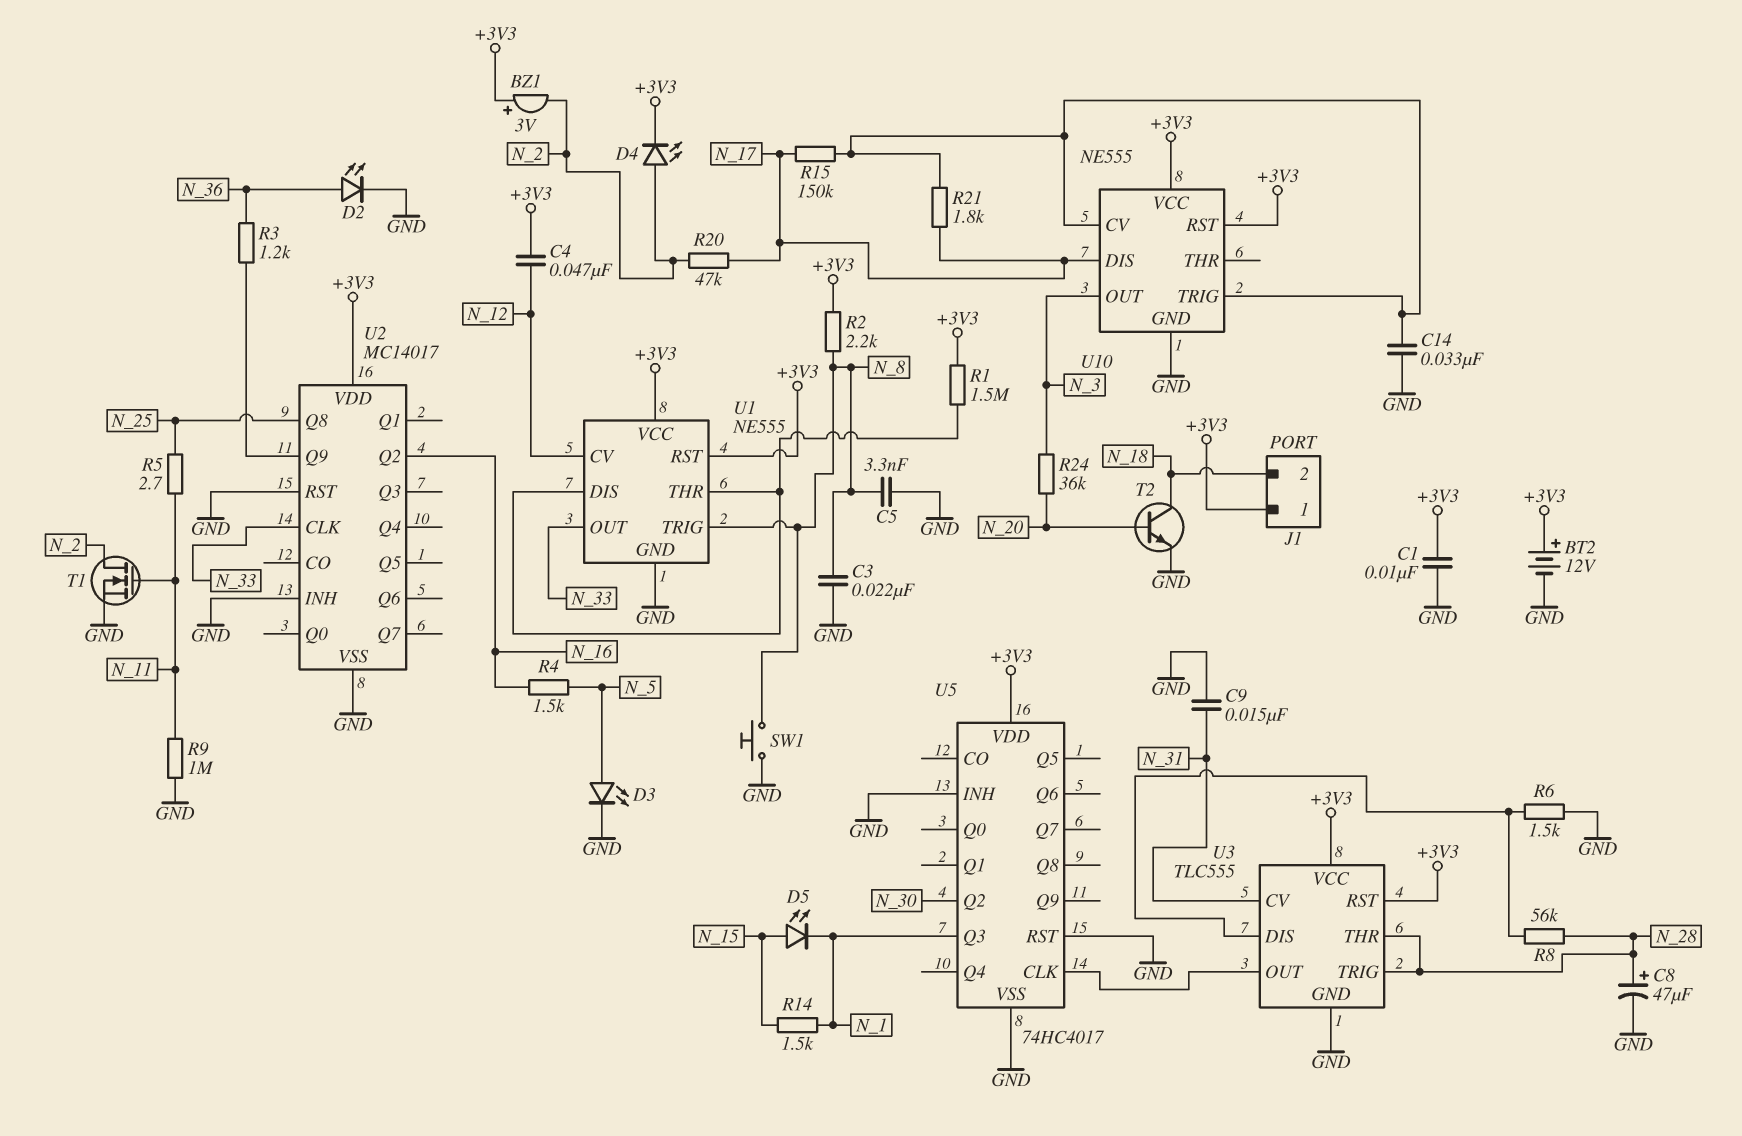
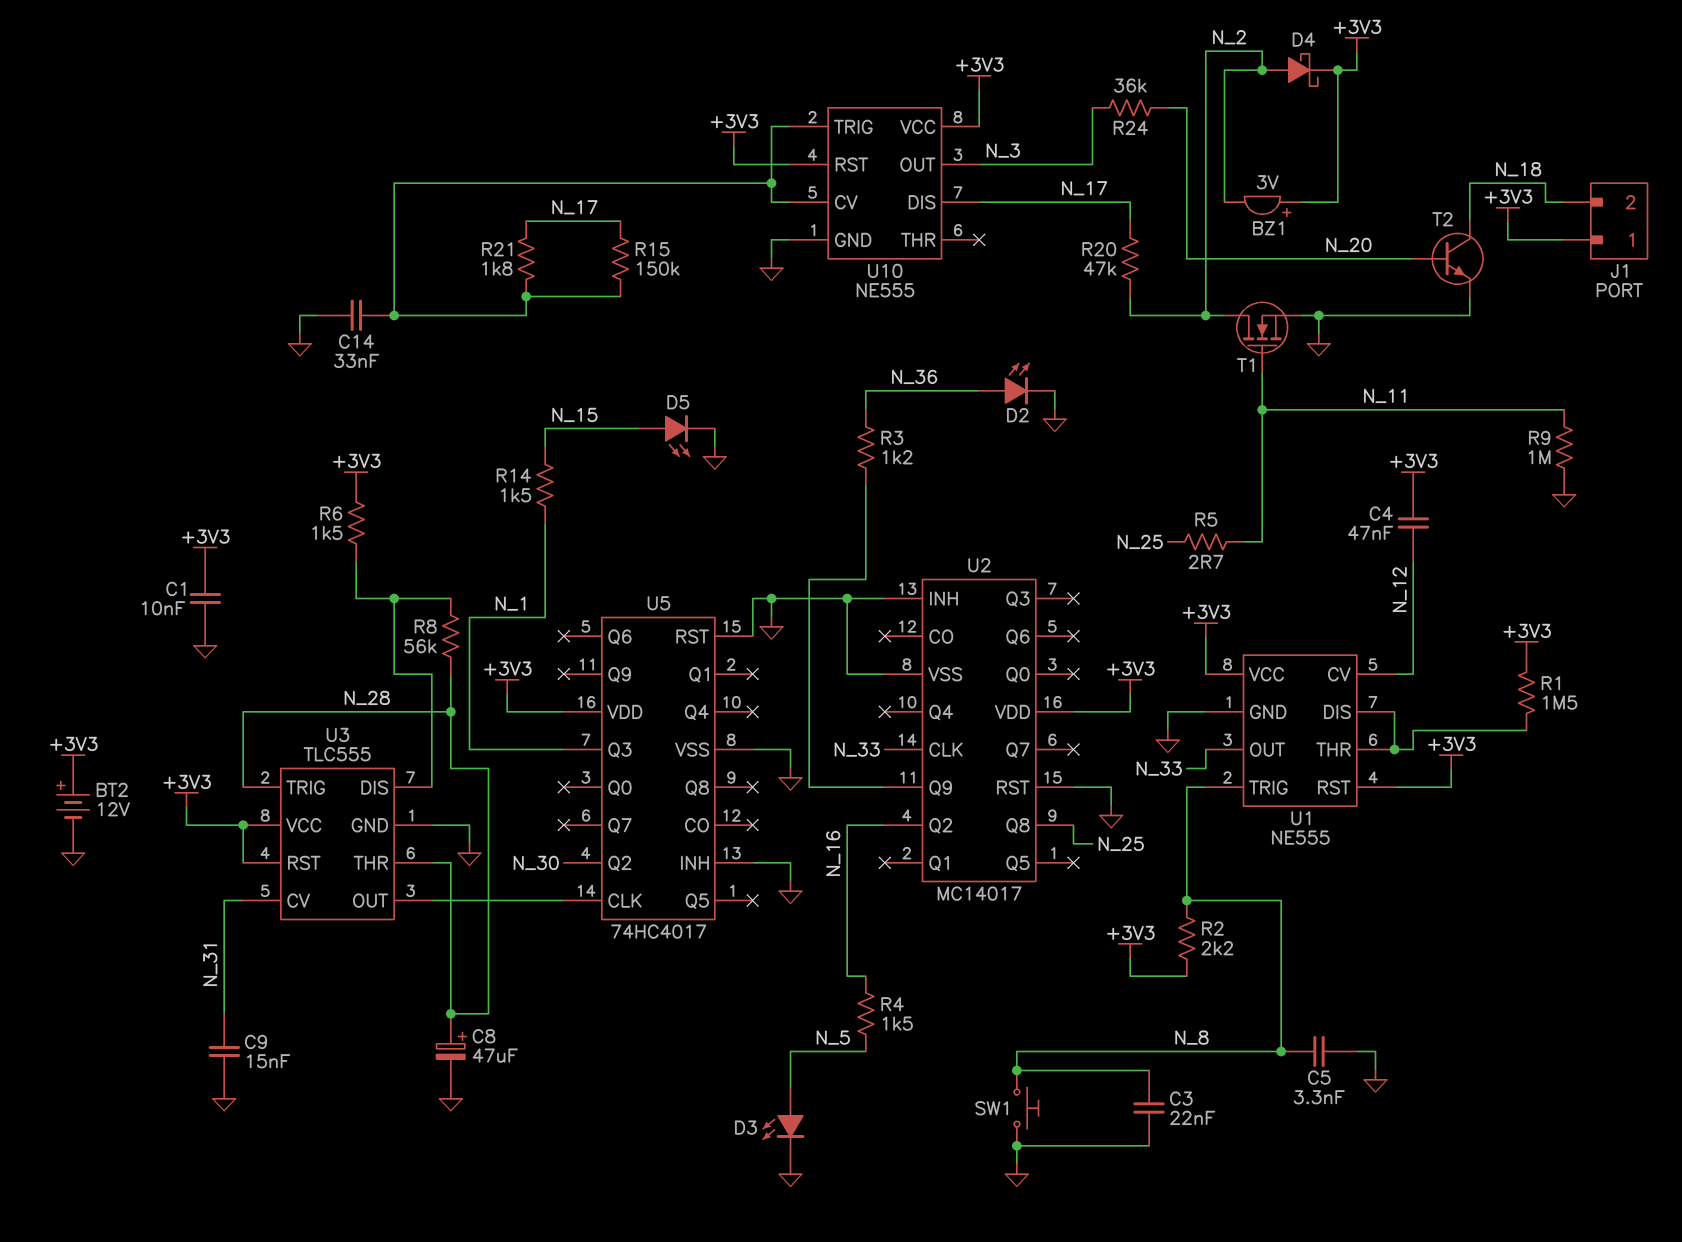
D4: LED (A N_2, K +3V3) -> schottky (A N_2, K +3V3)
D5: LED (A N_15, K N_1) -> LED (A N_15, K GND)
R6: 1.5k (GND, U3/DIS) -> 1.5k (+3V3, U3/DIS)

